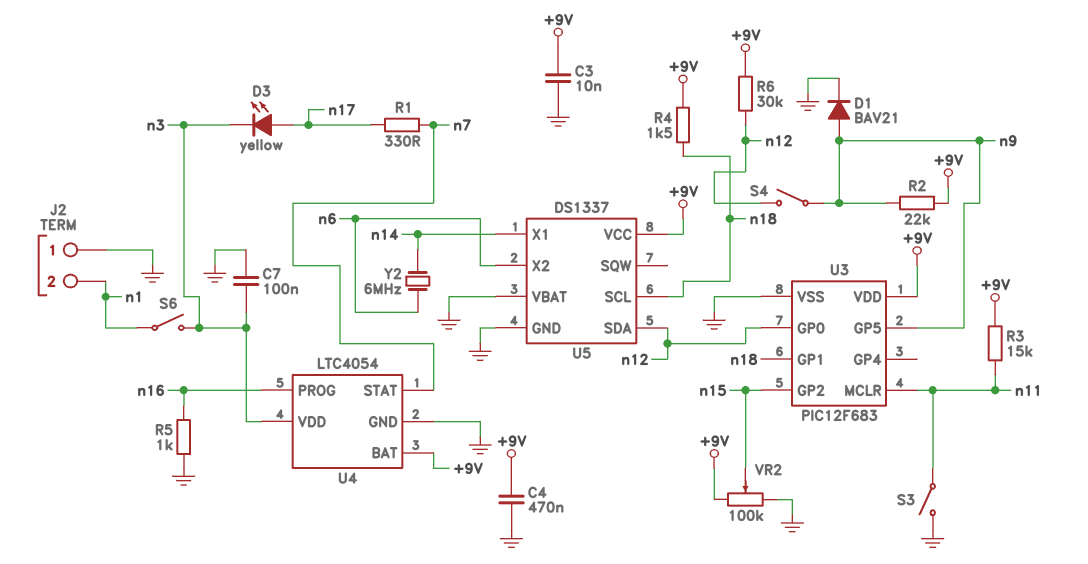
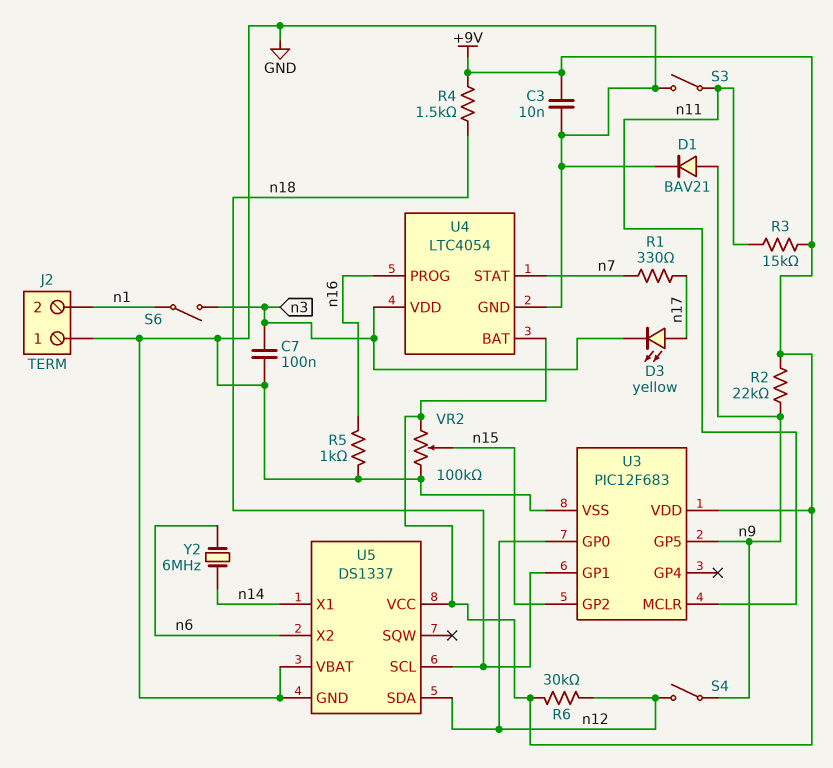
C4: 470nF (+9V, GND) -> none

